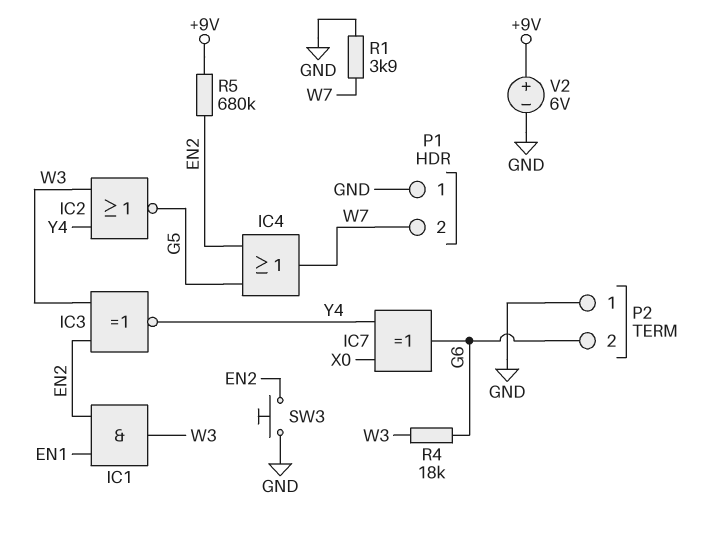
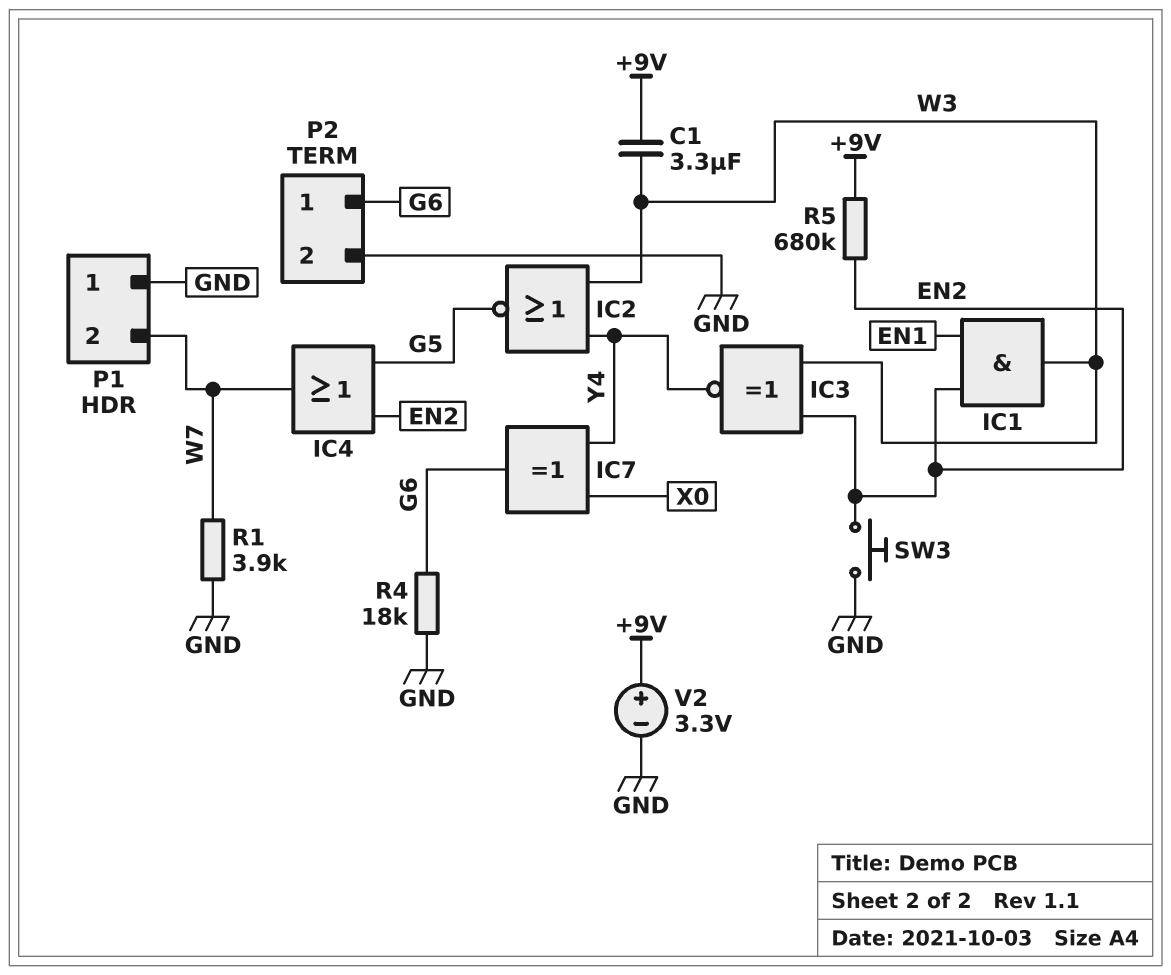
C1: none -> 3.3uF (+9V, W3)
P2 pin 1: GND -> G6
P2 pin 2: G6 -> GND
R4: 18k (G6, W3) -> 18k (G6, GND)
V2: 6V (plus +9V, minus GND) -> 3.3V (plus +9V, minus GND)

